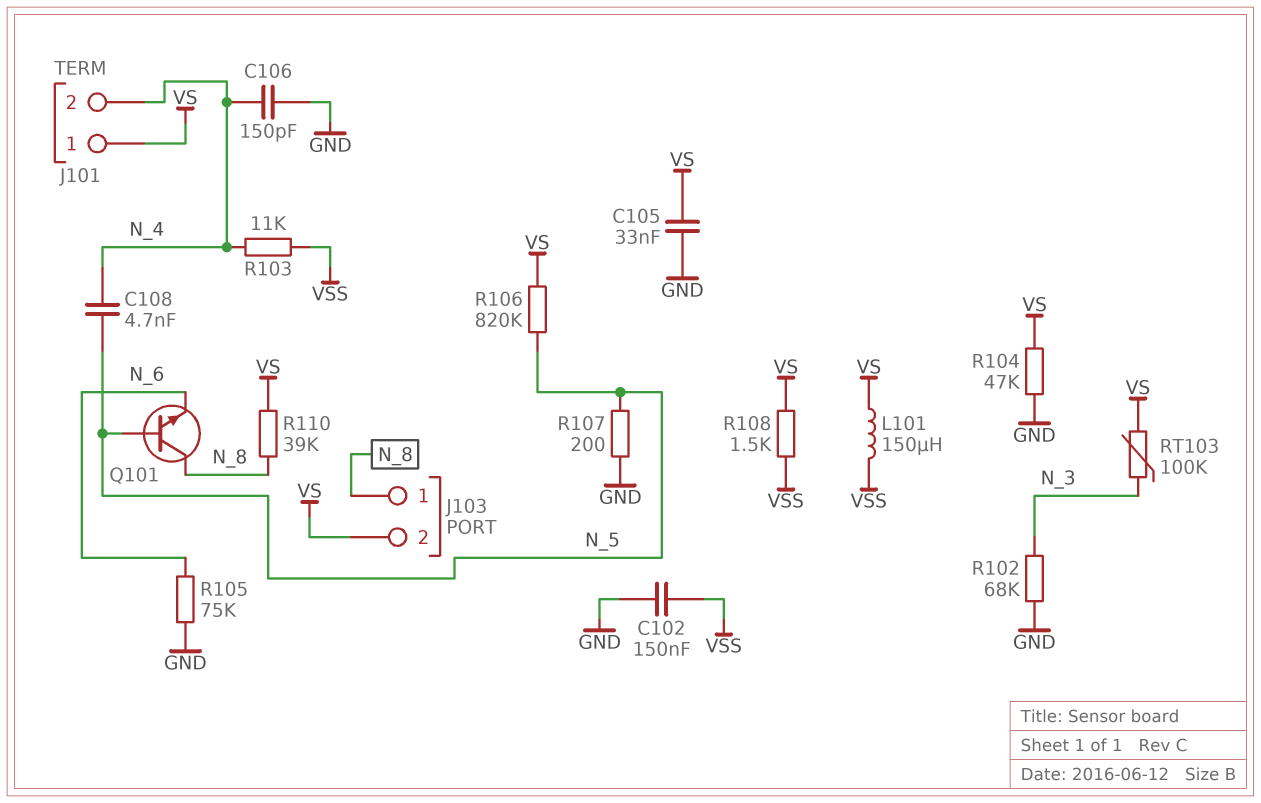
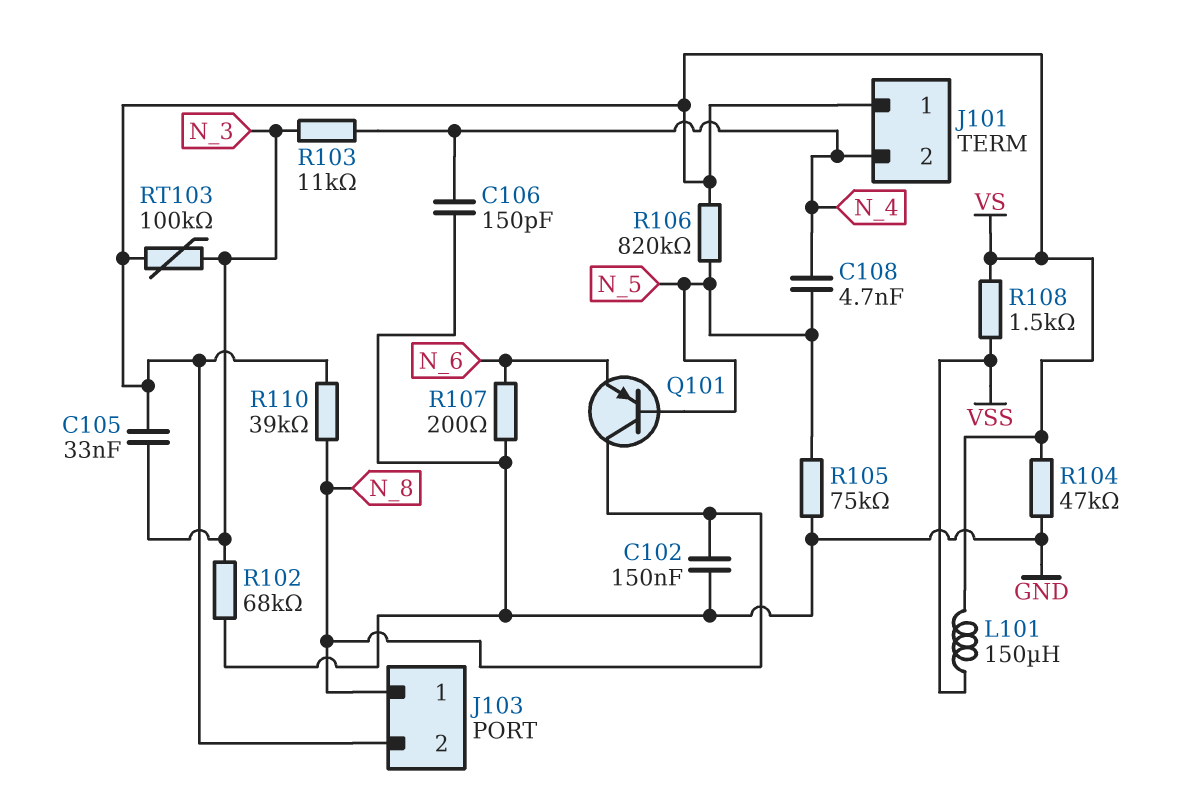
C102: 150nF (GND, VSS) -> 150nF (GND, N_8)
C105: 33nF (GND, VS) -> 33nF (N_3, VS)
Q101: NPN (B N_5, C N_8, E N_6) -> PNP (B N_5, C N_8, E N_6)
R103: 11k (N_4, VSS) -> 11k (N_3, N_4)
R105: 75k (GND, N_6) -> 75k (GND, N_5)
R107: 200 (GND, N_5) -> 200 (GND, N_6)

